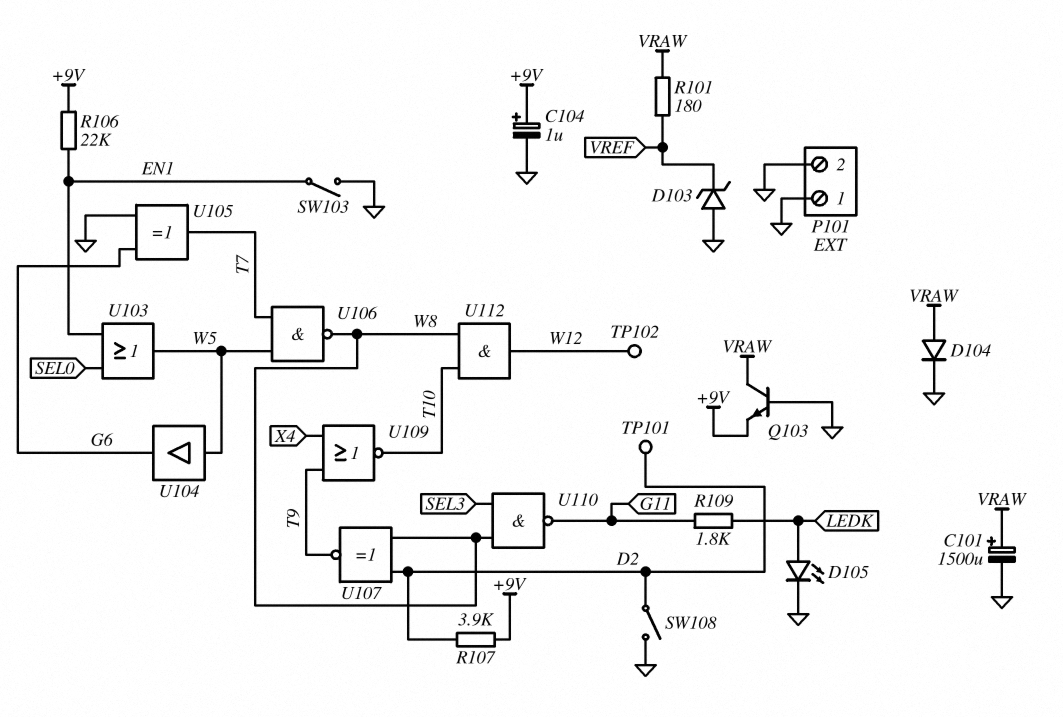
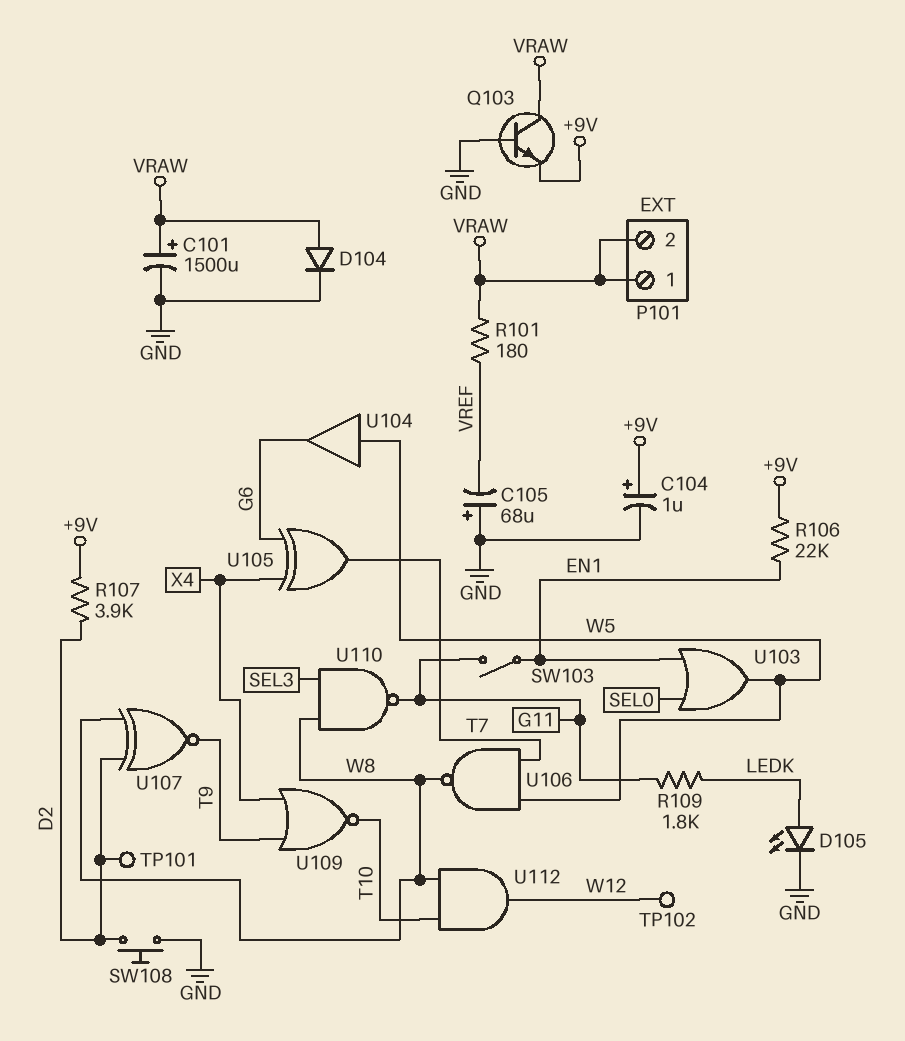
C105: none -> 68uF (plus GND, minus VREF)
D103: zener (A GND, K VREF) -> none
P101 pin 1: GND -> VRAW
P101 pin 2: GND -> VRAW
SW103: switch (EN1, GND) -> switch (EN1, G11)
SW108: switch (D2, GND) -> button (D2, GND)
U105: XOR (in G6, in GND, out T7) -> XOR (in G6, in X4, out T7)

